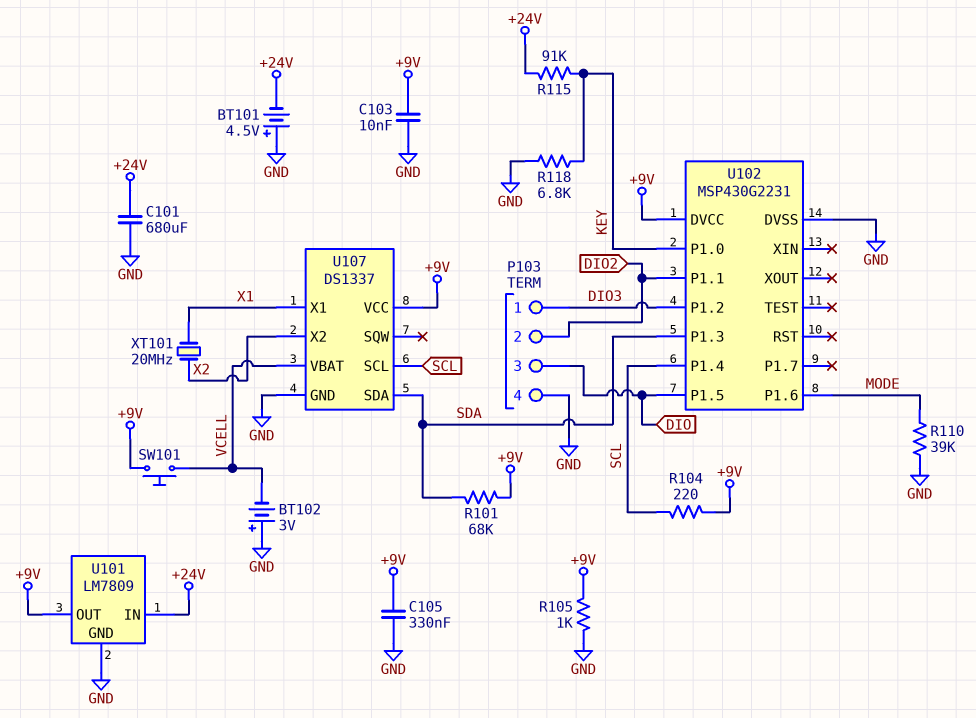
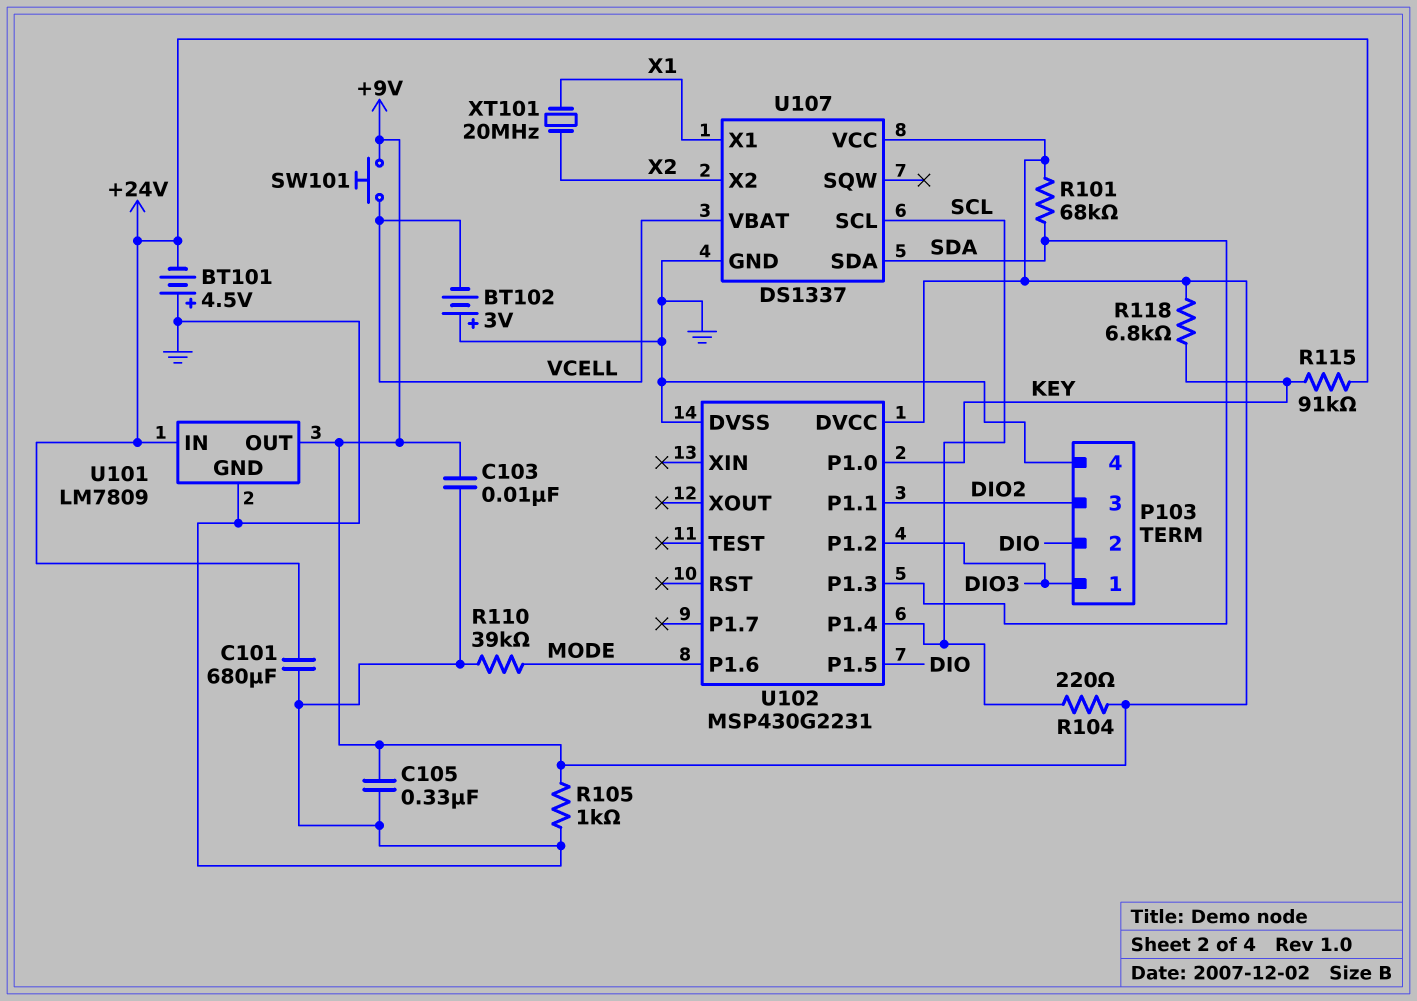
P103 pin 2: DIO2 -> DIO
P103 pin 3: DIO -> DIO2
R118: 6.8k (GND, KEY) -> 6.8k (+9V, KEY)

